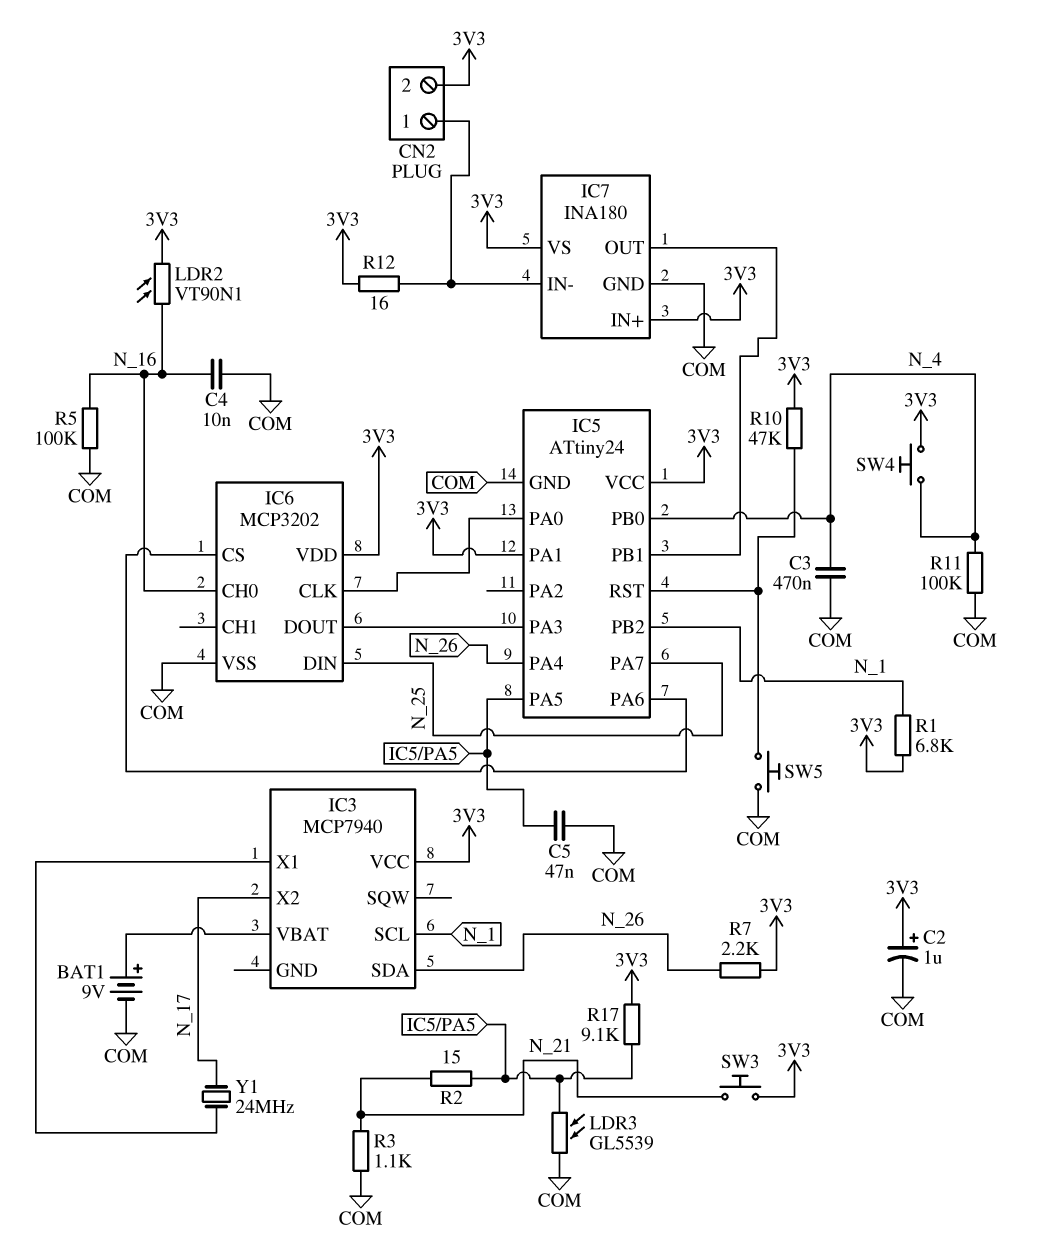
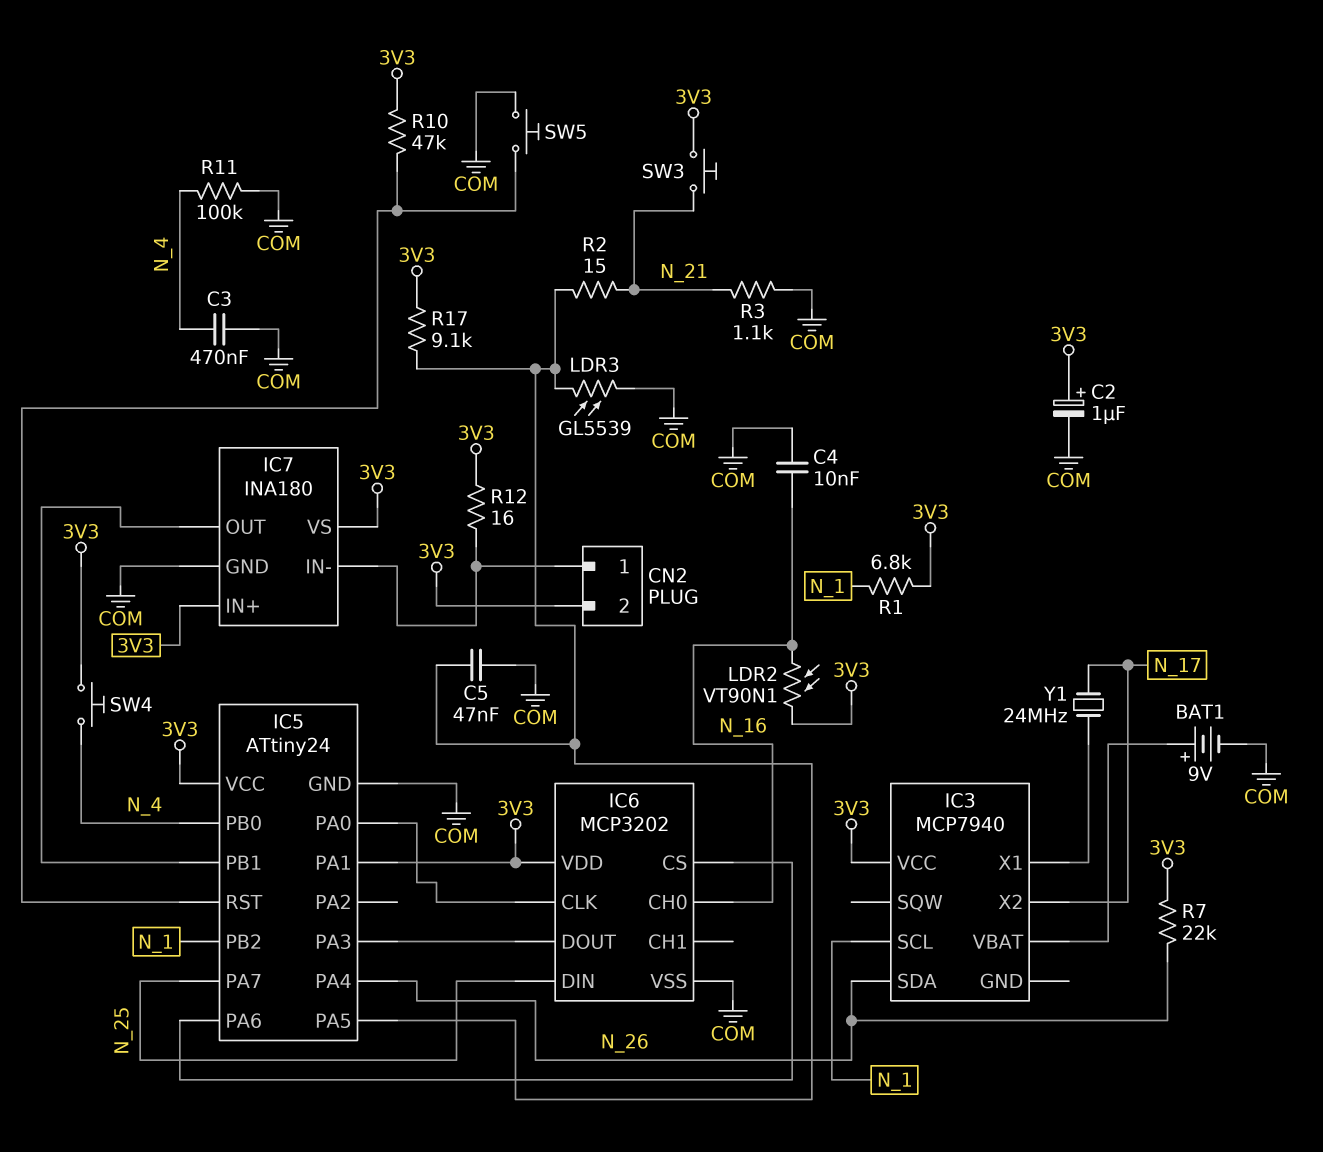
R5: 100k (COM, N_16) -> none
R7: 2.2k (3V3, N_26) -> 22k (3V3, N_26)

